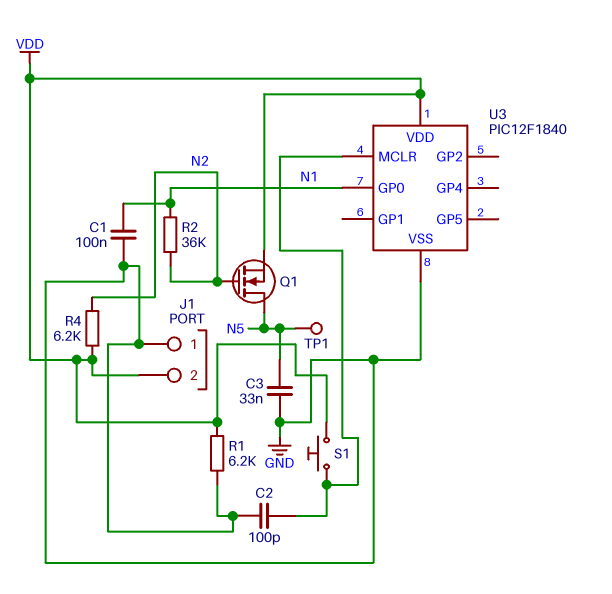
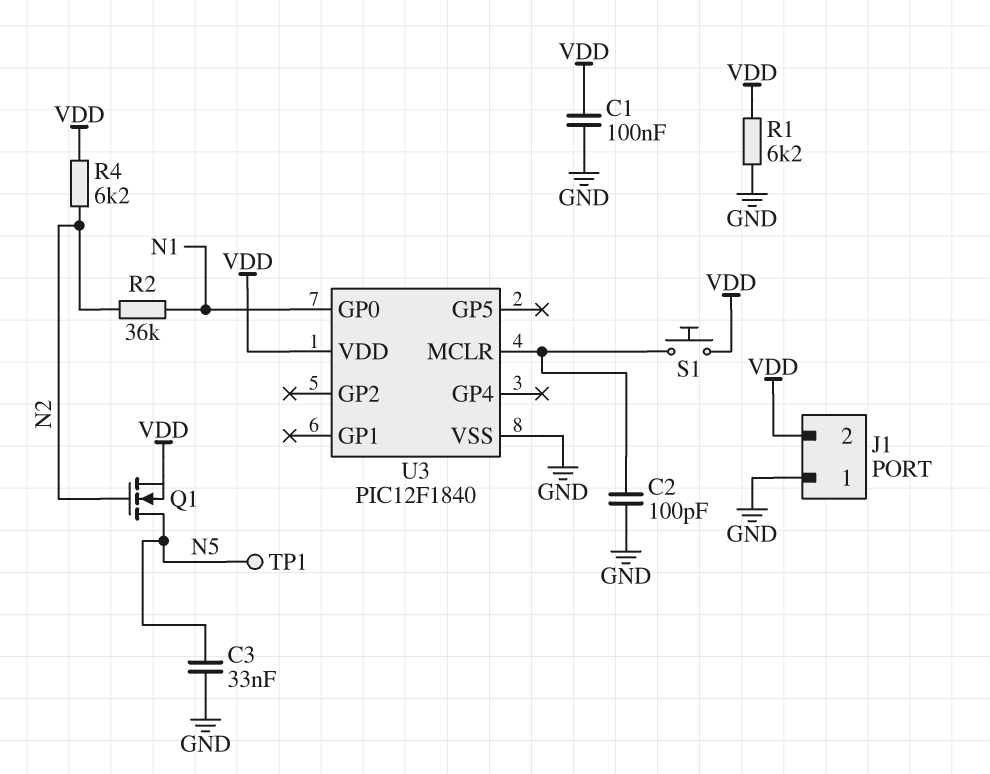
C1: 100nF (GND, N1) -> 100nF (GND, VDD)

